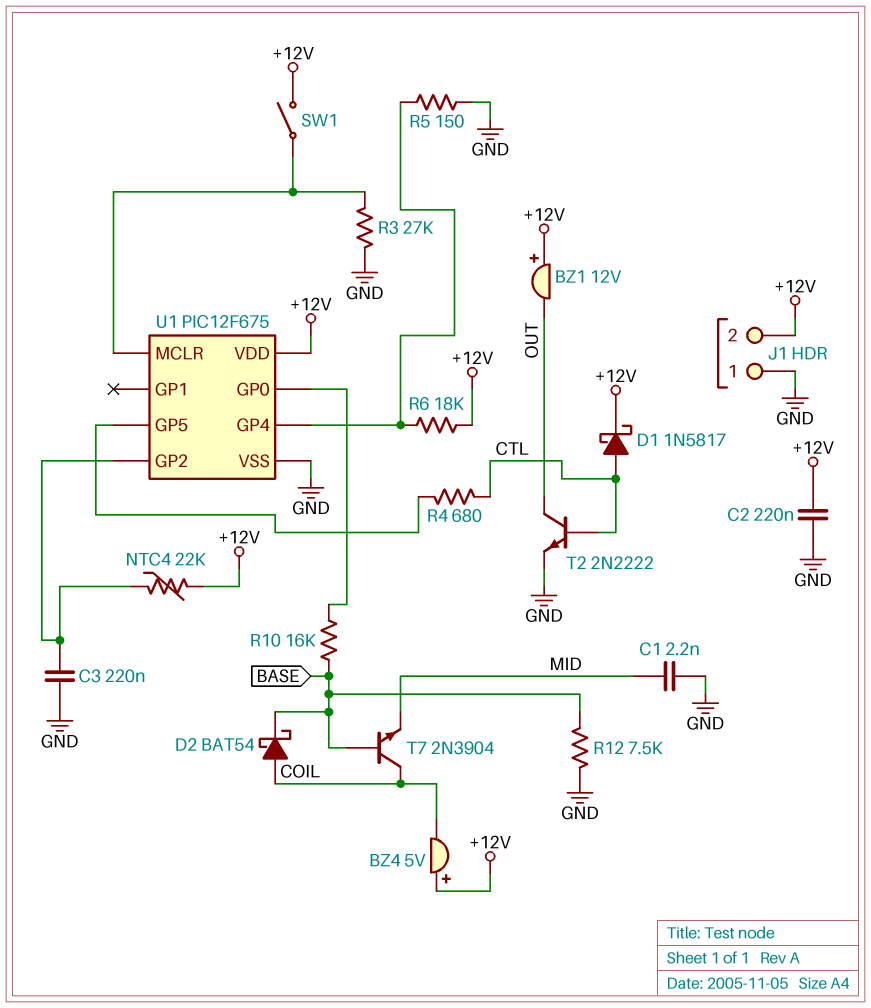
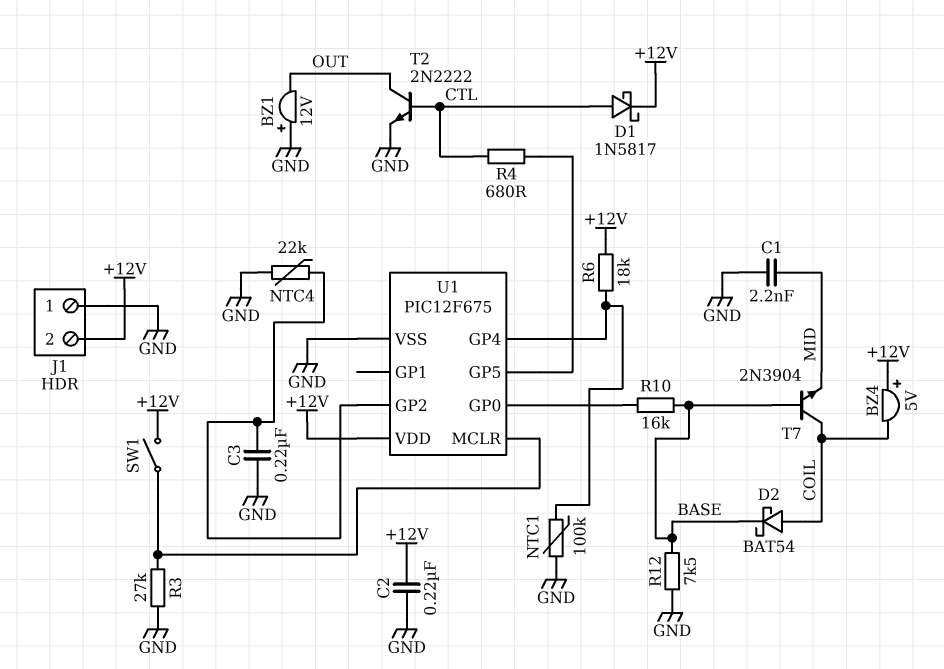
BZ1: buzzer 12V (plus +12V, minus OUT) -> buzzer 12V (plus GND, minus OUT)
NTC1: none -> 100k (GND, U1/GP4)
NTC4: 22k (+12V, U1/GP2) -> 22k (GND, U1/GP2)
R5: 150 (GND, U1/GP4) -> none

